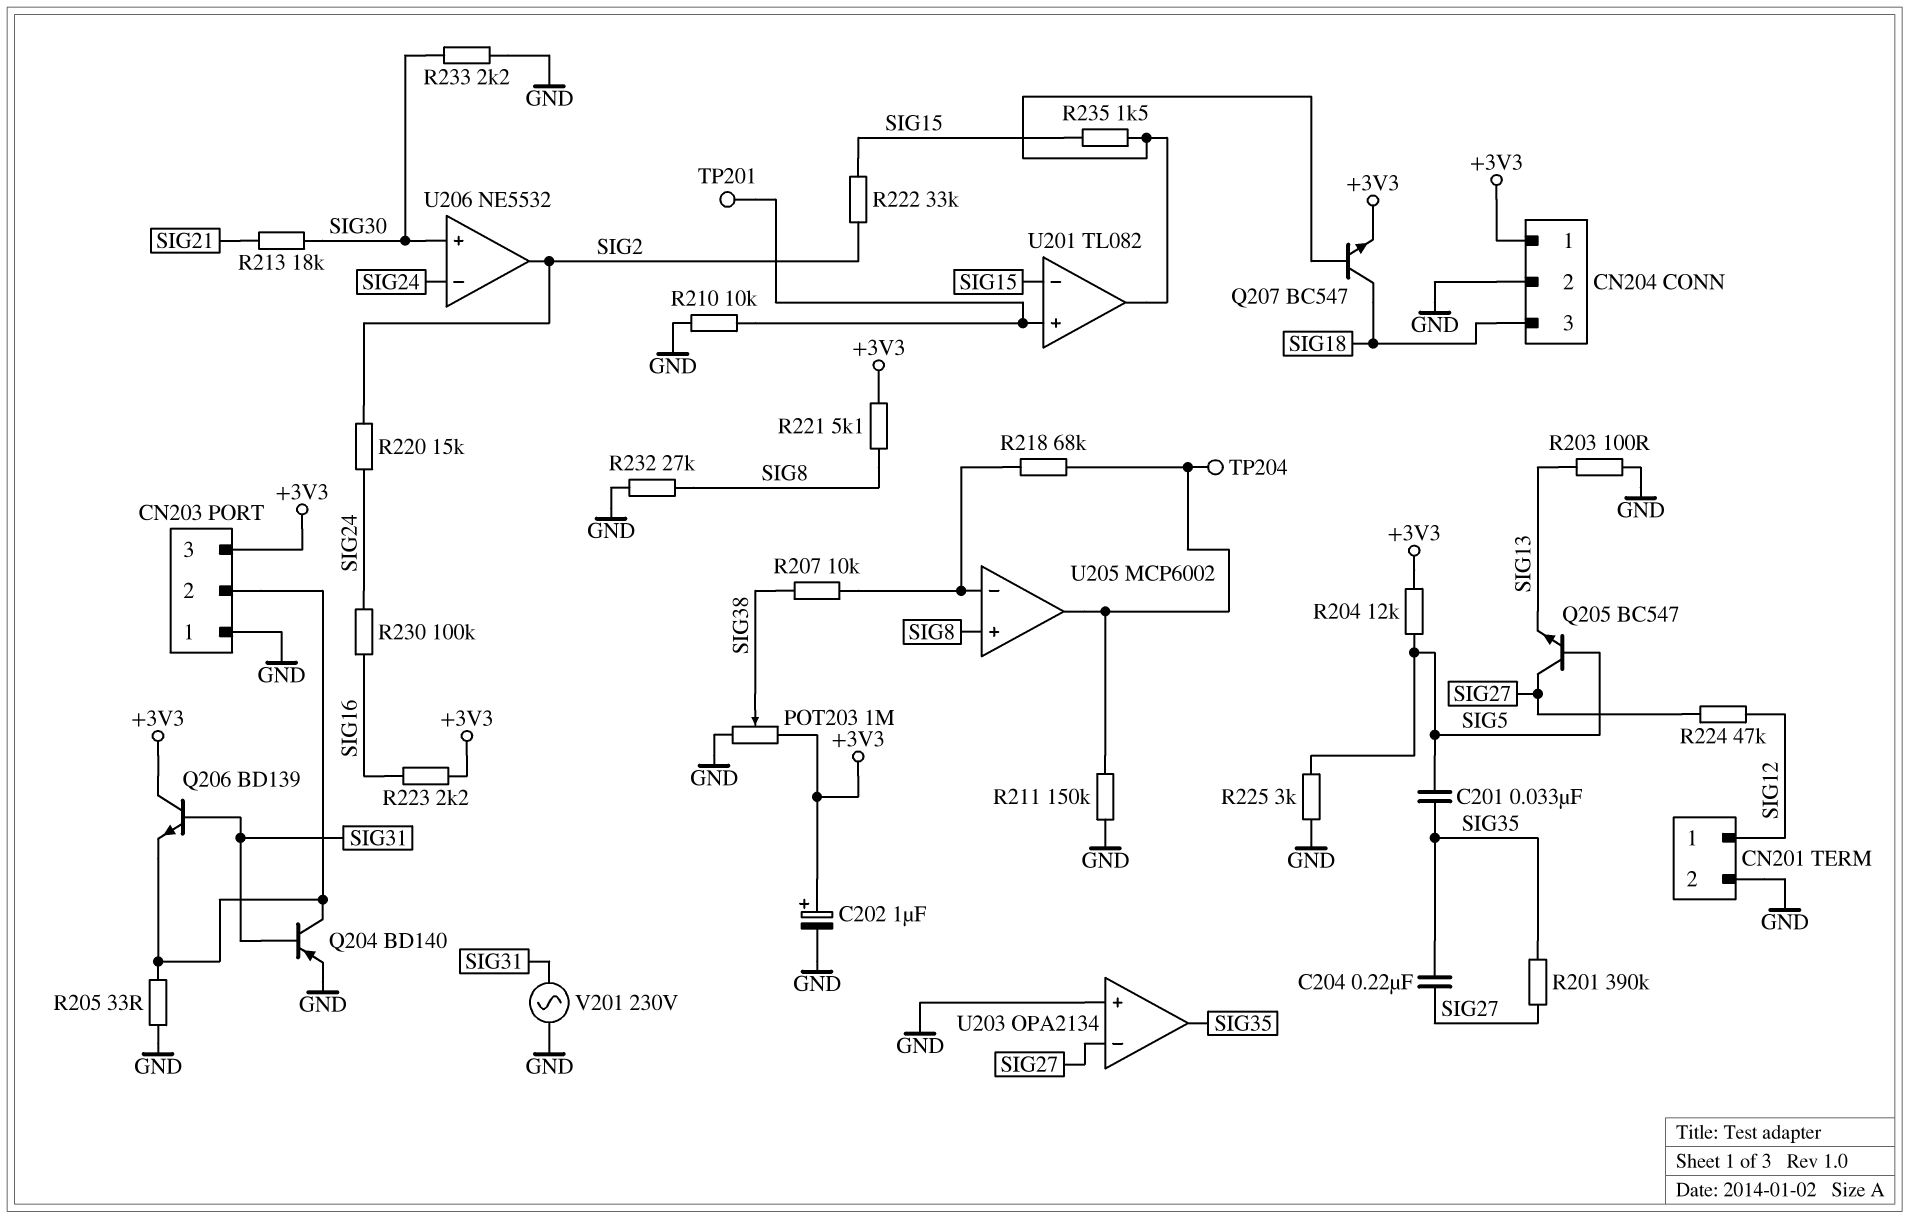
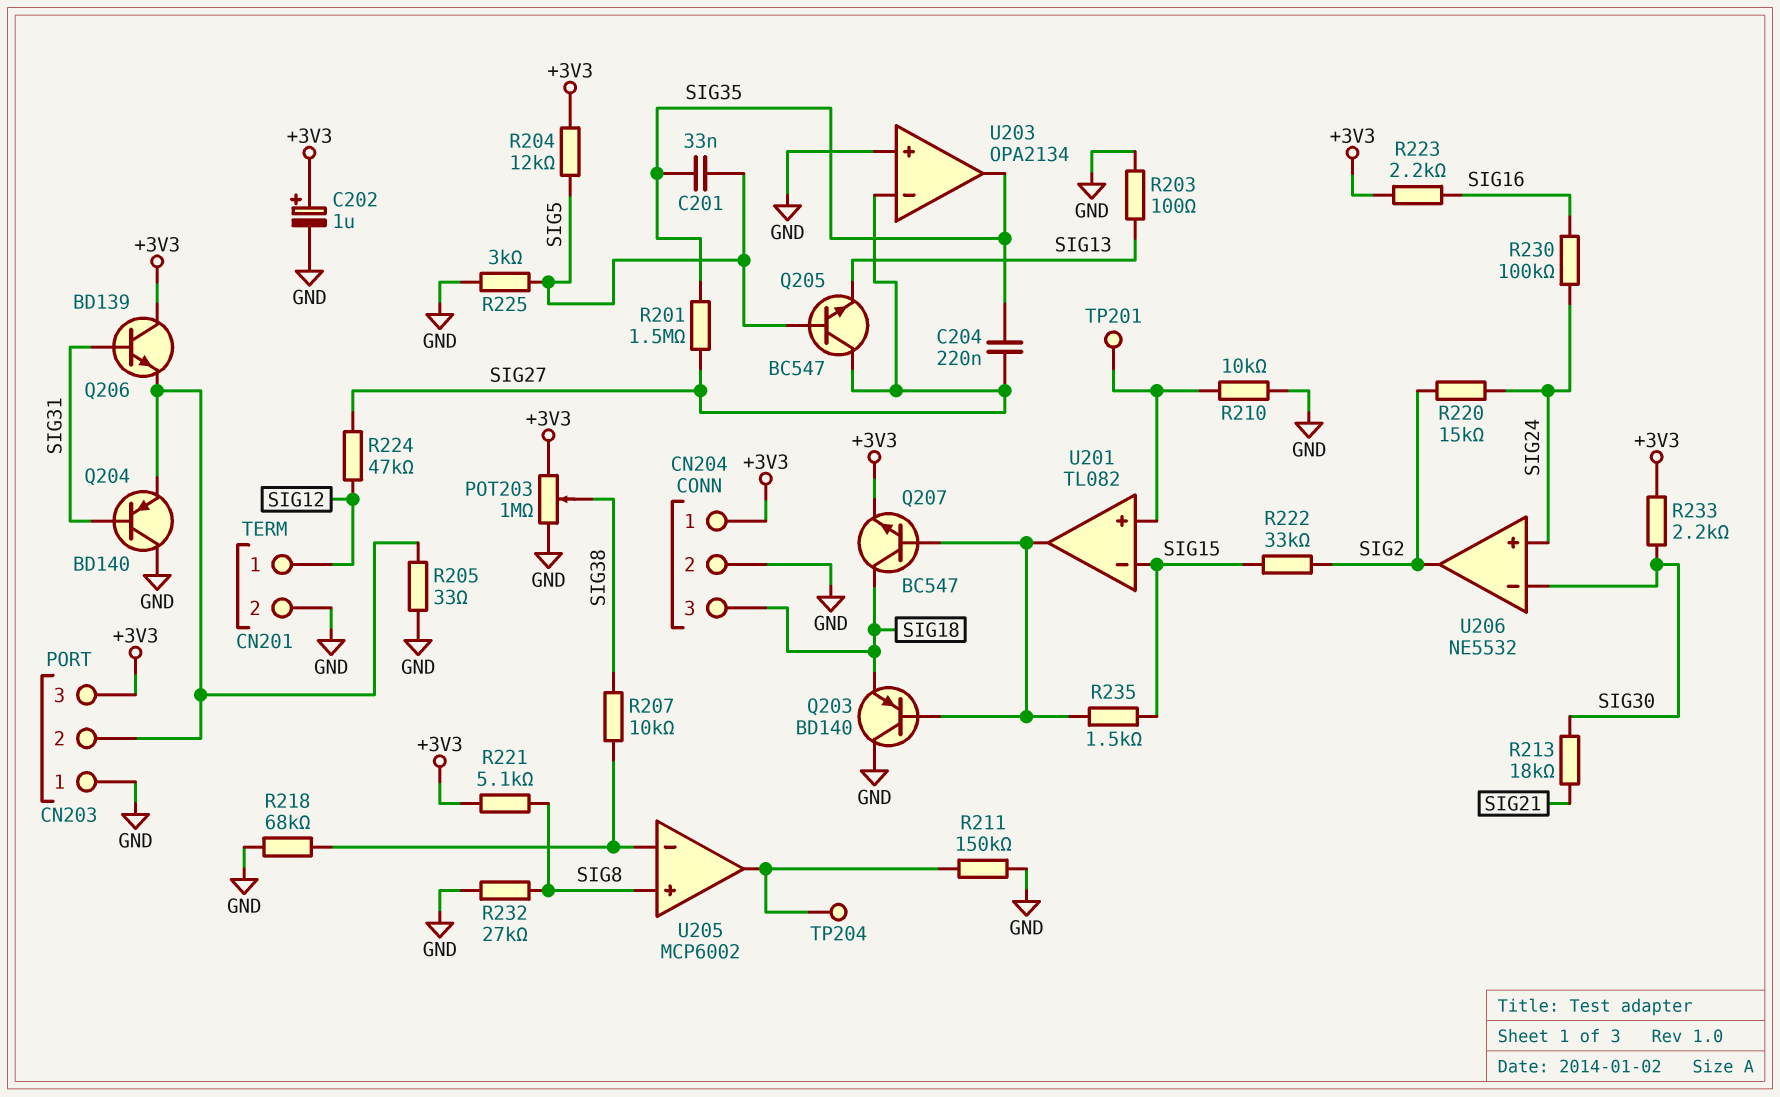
Q203: none -> PNP BD140 (B U201/out, C GND, E SIG18)
Q204: PNP BD140 (B SIG31, C CN203/2, E GND) -> PNP BD140 (B SIG31, C GND, E CN203/2)
R201: 390k (SIG27, SIG35) -> 1.5M (SIG27, SIG35)
R218: 68k (U205/in-, U205/out) -> 68k (GND, U205/in-)
R233: 2.2k (GND, SIG30) -> 2.2k (+3V3, SIG30)
U206 pin in+: SIG30 -> SIG24
U206 pin in-: SIG24 -> SIG30
V201: AC 230V (GND, SIG31) -> none

